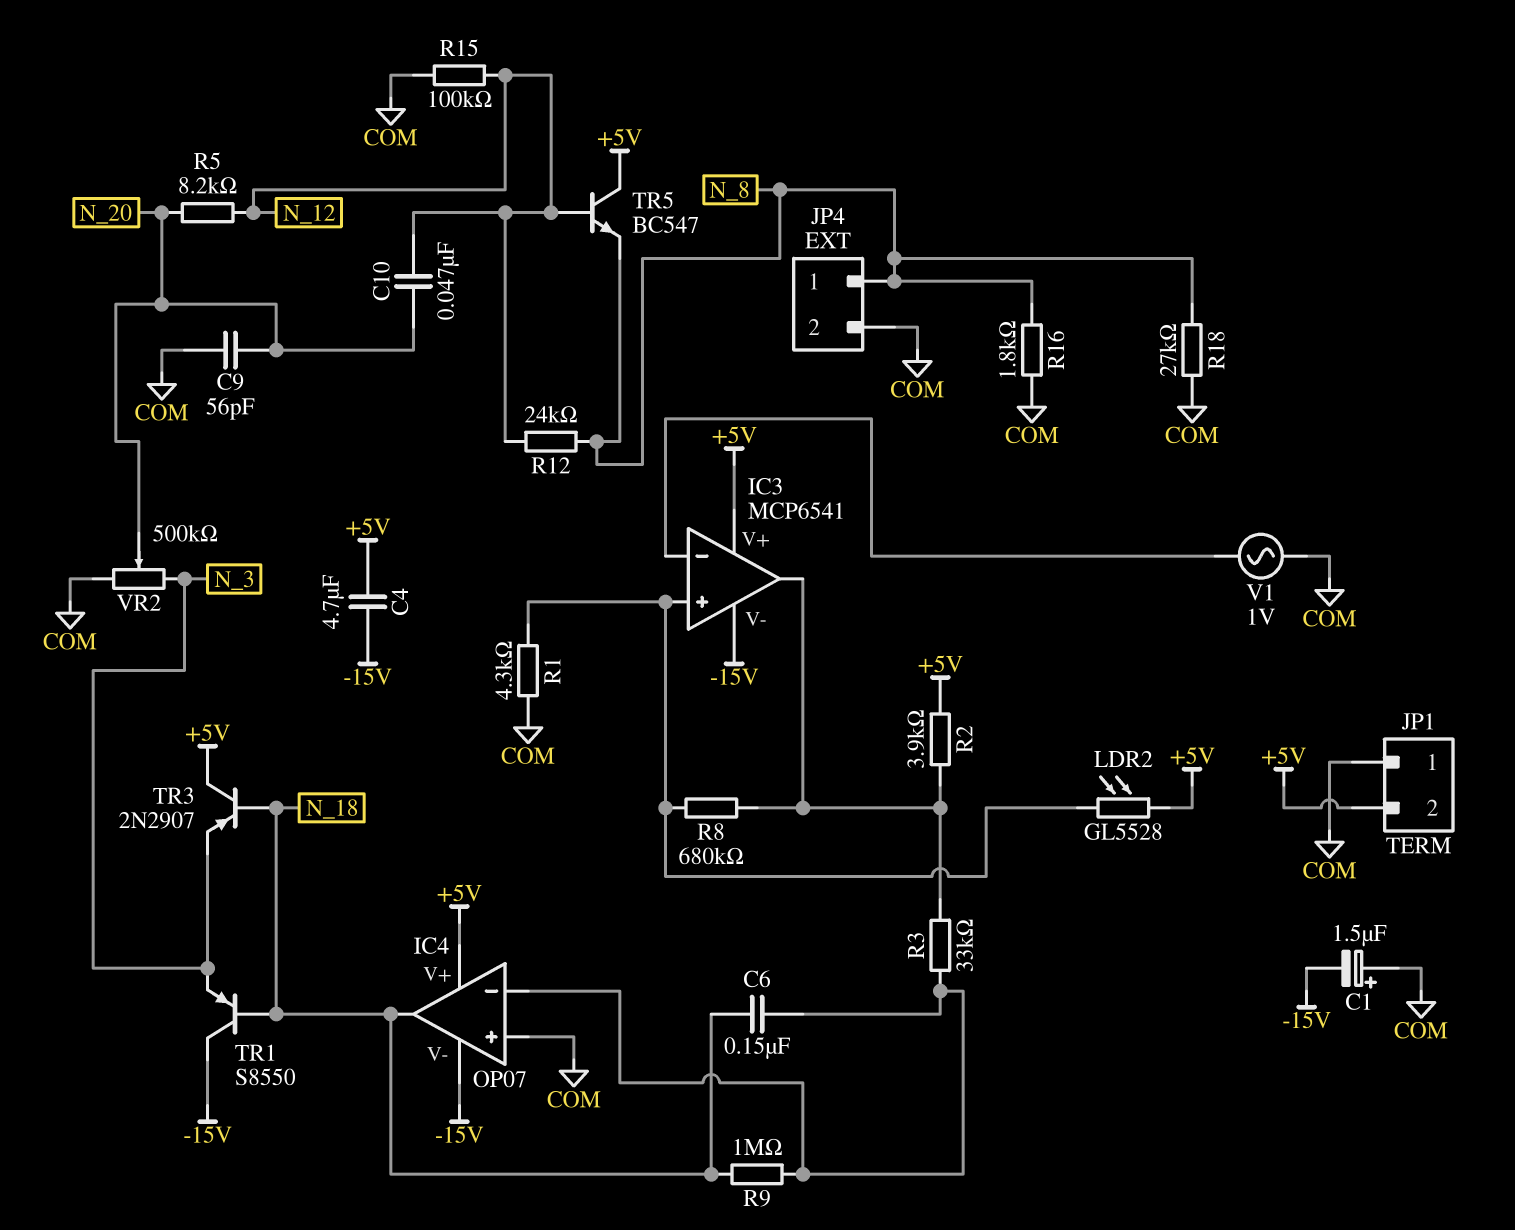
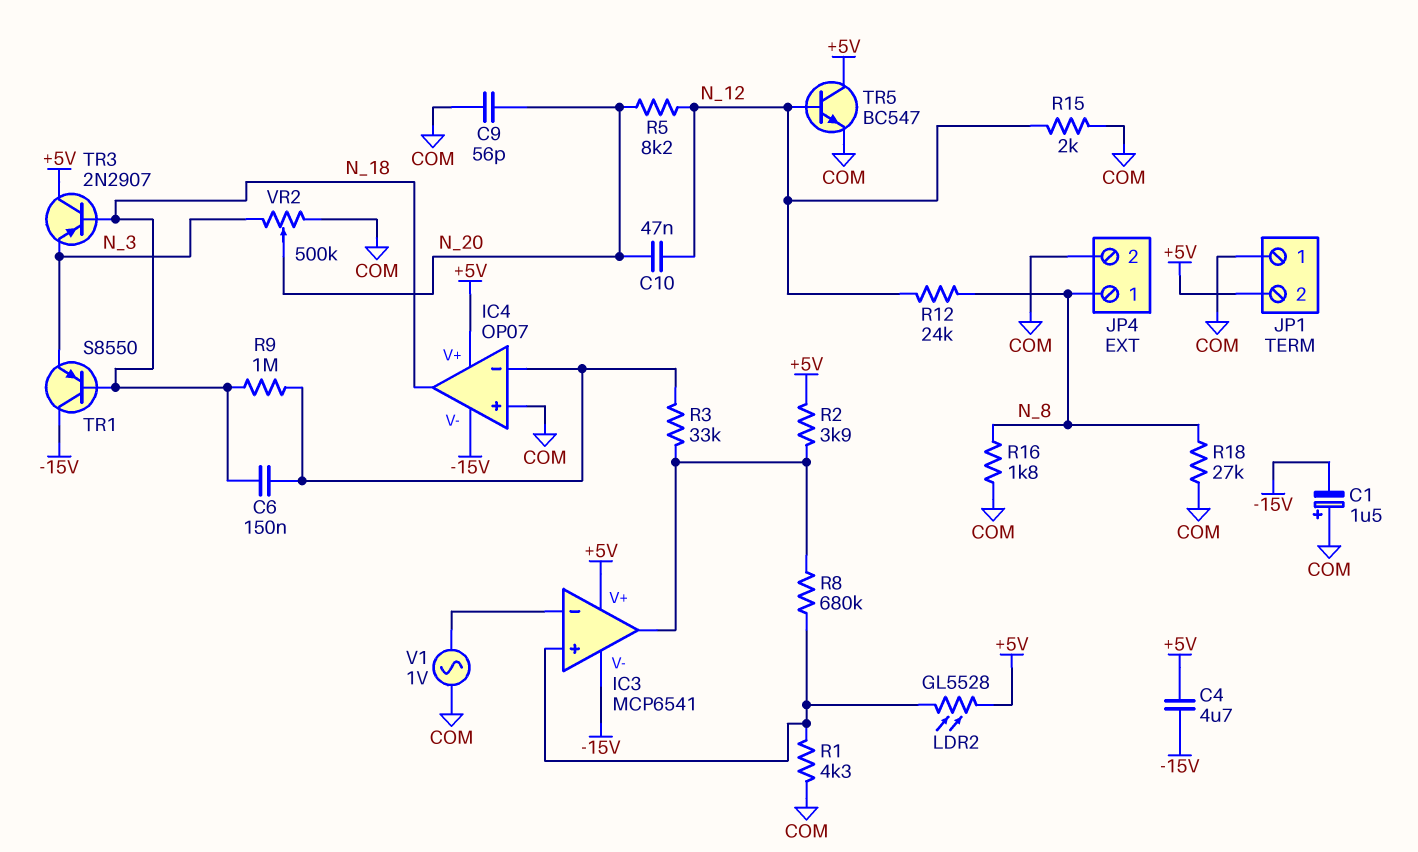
R15: 100k (COM, N_12) -> 2k (COM, N_12)
TR5: NPN BC547 (B N_12, C +5V, E N_8) -> NPN BC547 (B N_12, C +5V, E COM)

